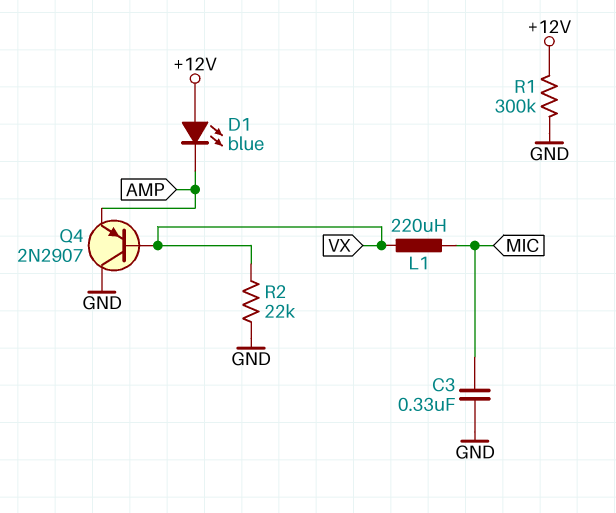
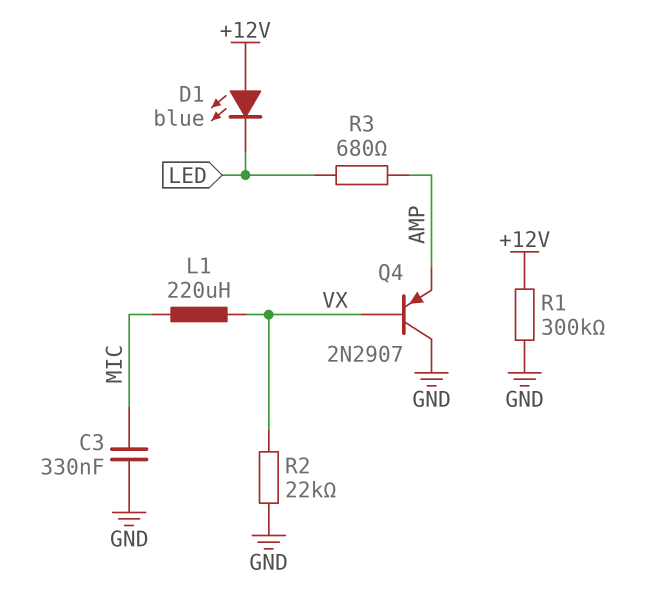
D1: LED blue (A +12V, K AMP) -> LED blue (A +12V, K LED)
R3: none -> 680 (AMP, LED)

